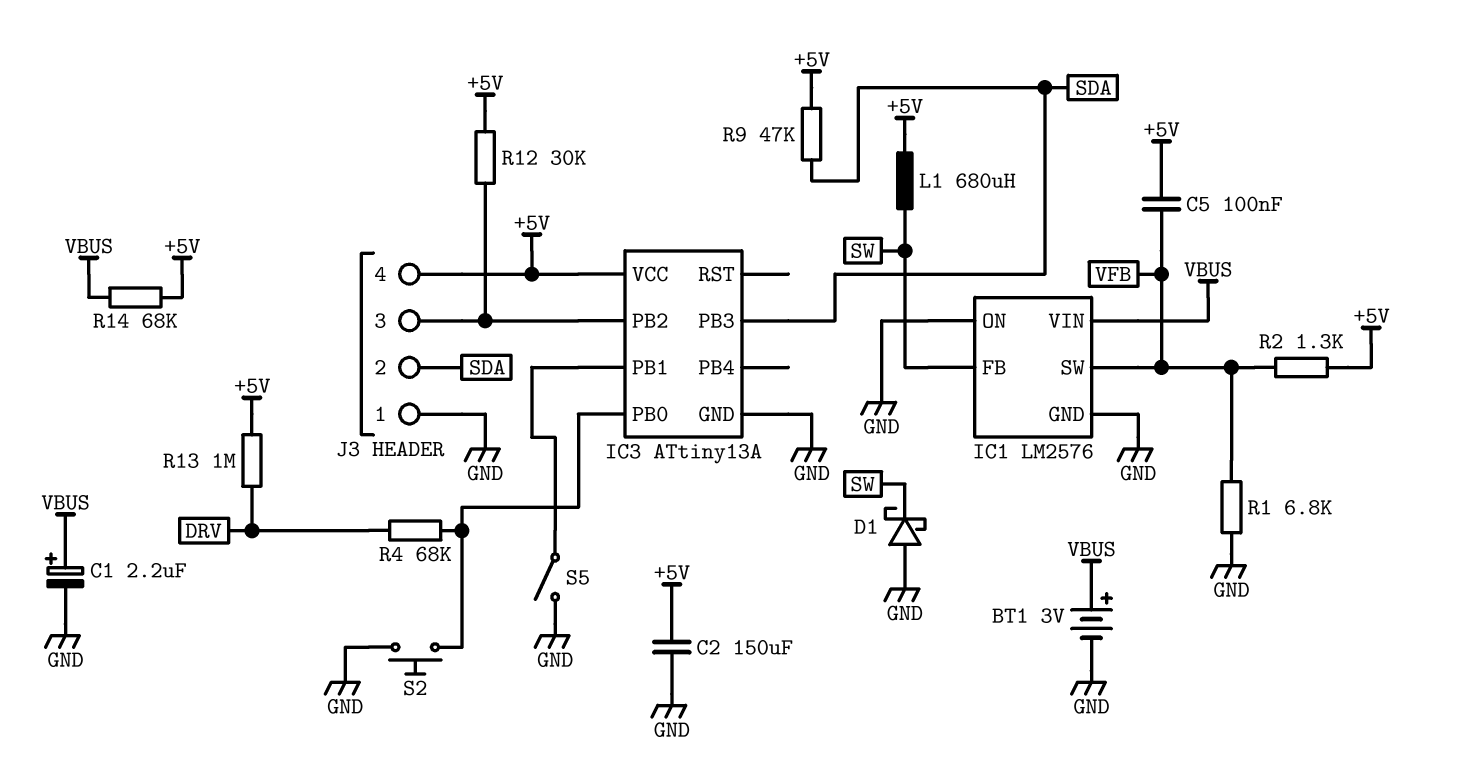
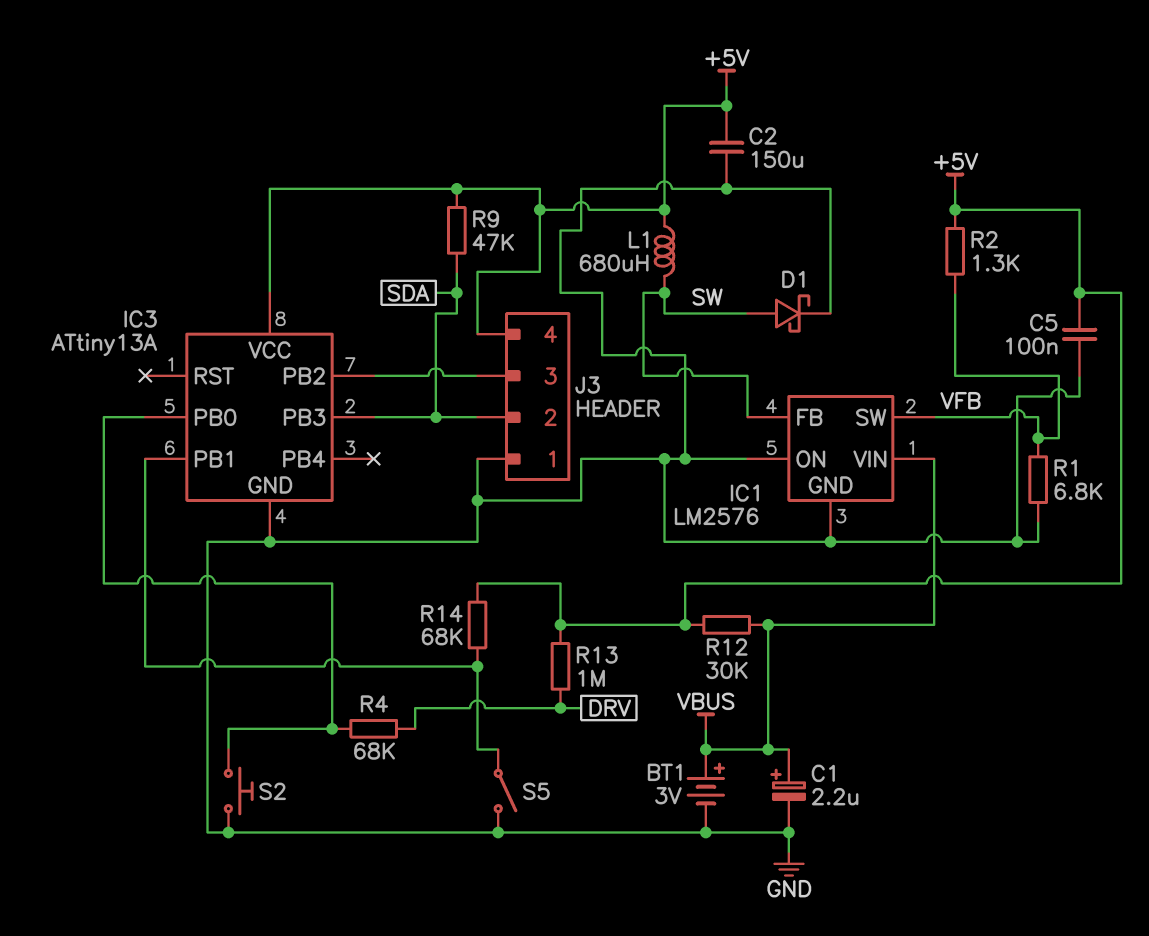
C5: 100nF (+5V, VFB) -> 100nF (+5V, GND)
D1: schottky (A GND, K SW) -> schottky (A SW, K GND)
R12: 30k (+5V, IC3/PB2) -> 30k (+5V, VBUS)
R14: 68k (+5V, VBUS) -> 68k (+5V, IC3/PB1)

